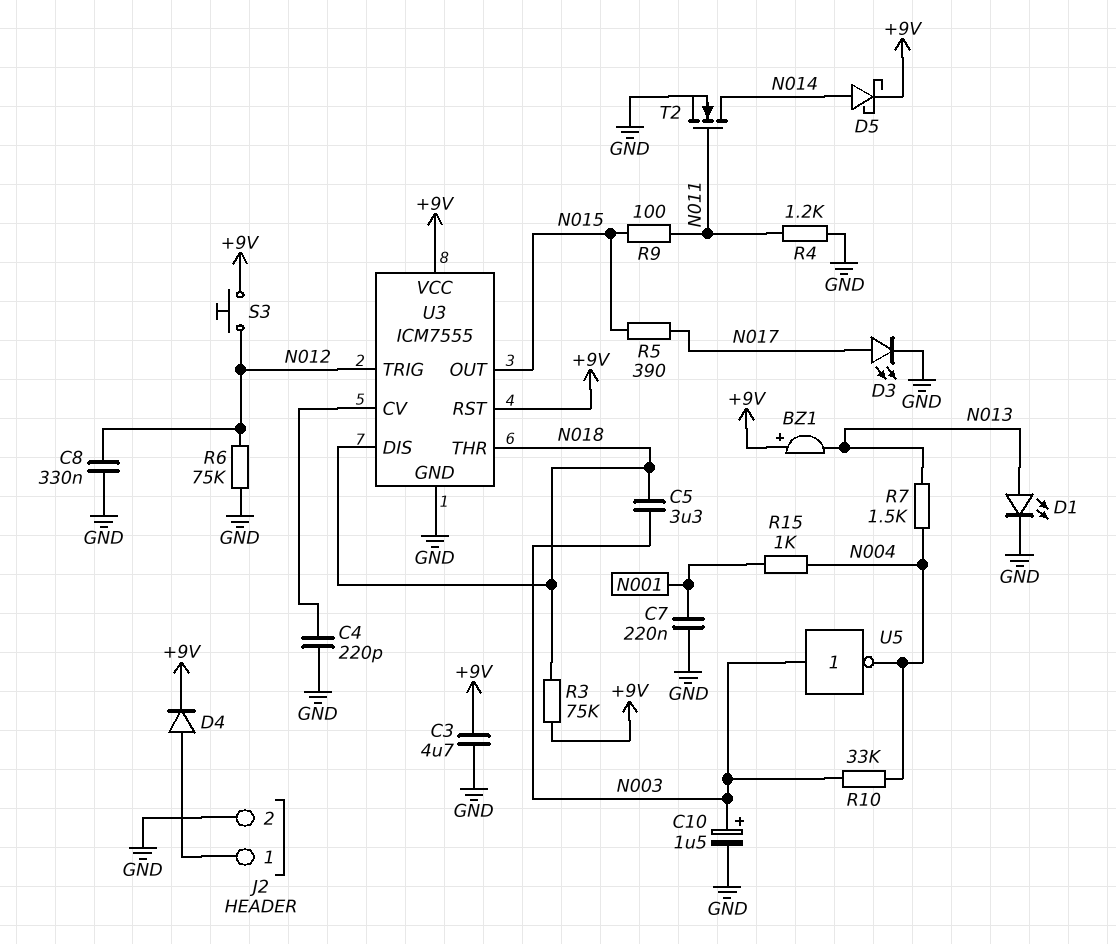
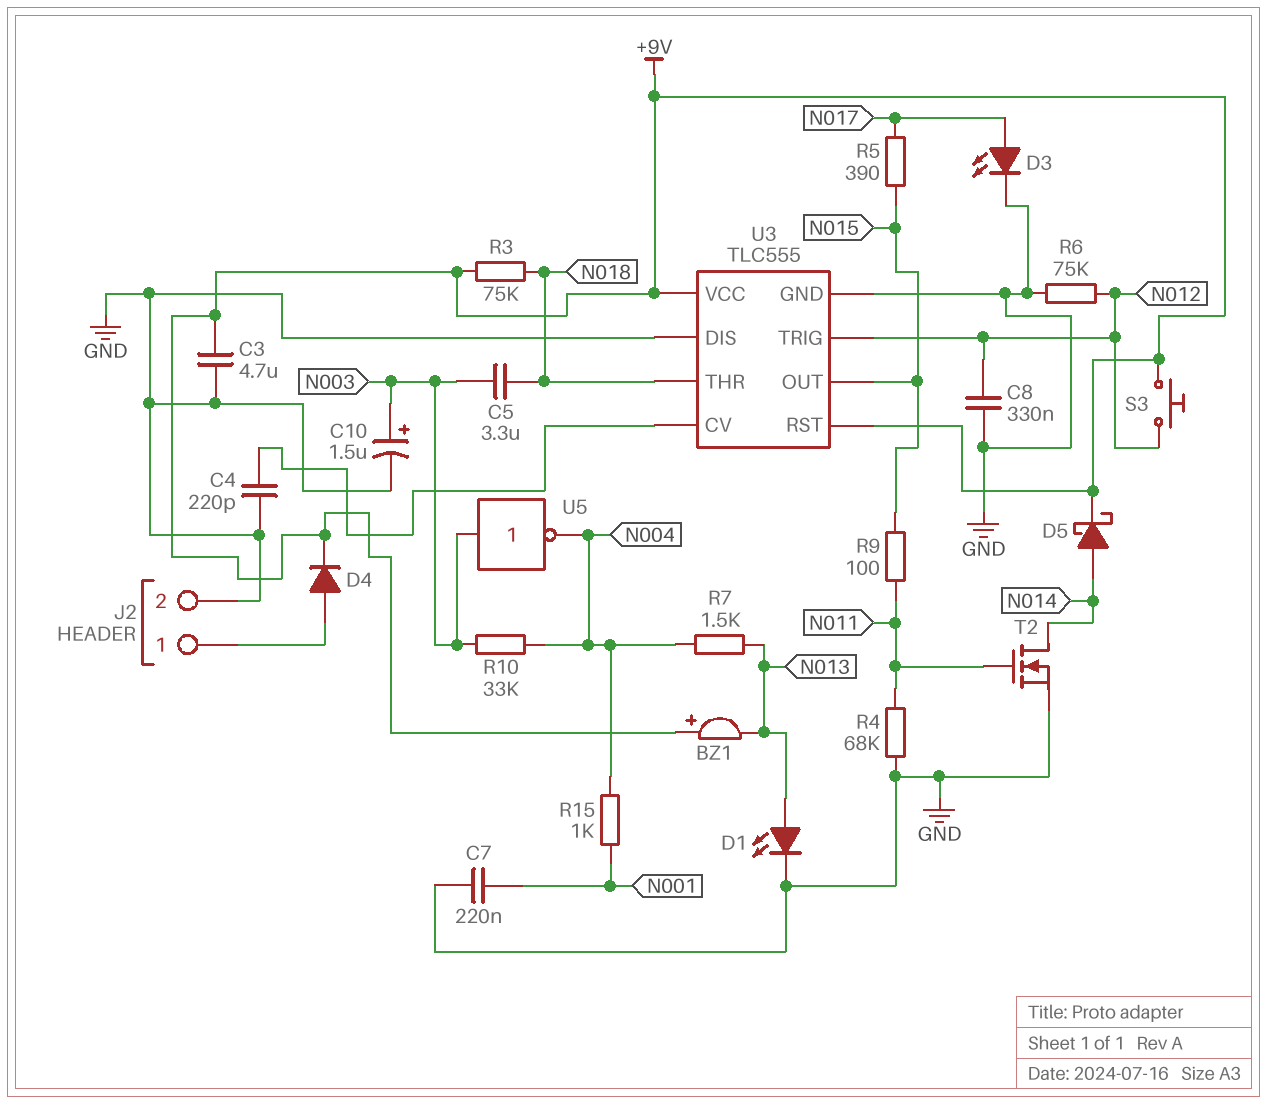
R4: 1.2k (GND, N011) -> 68k (GND, N011)
U3: ICM7555 -> TLC555
U3 pin DIS: N018 -> GND

